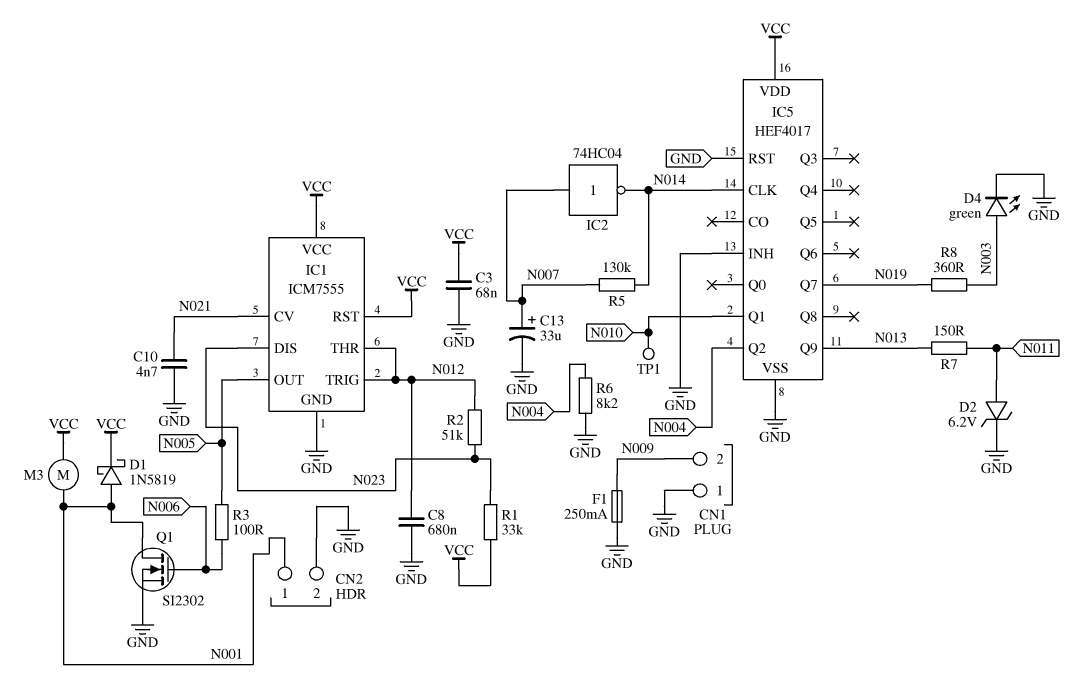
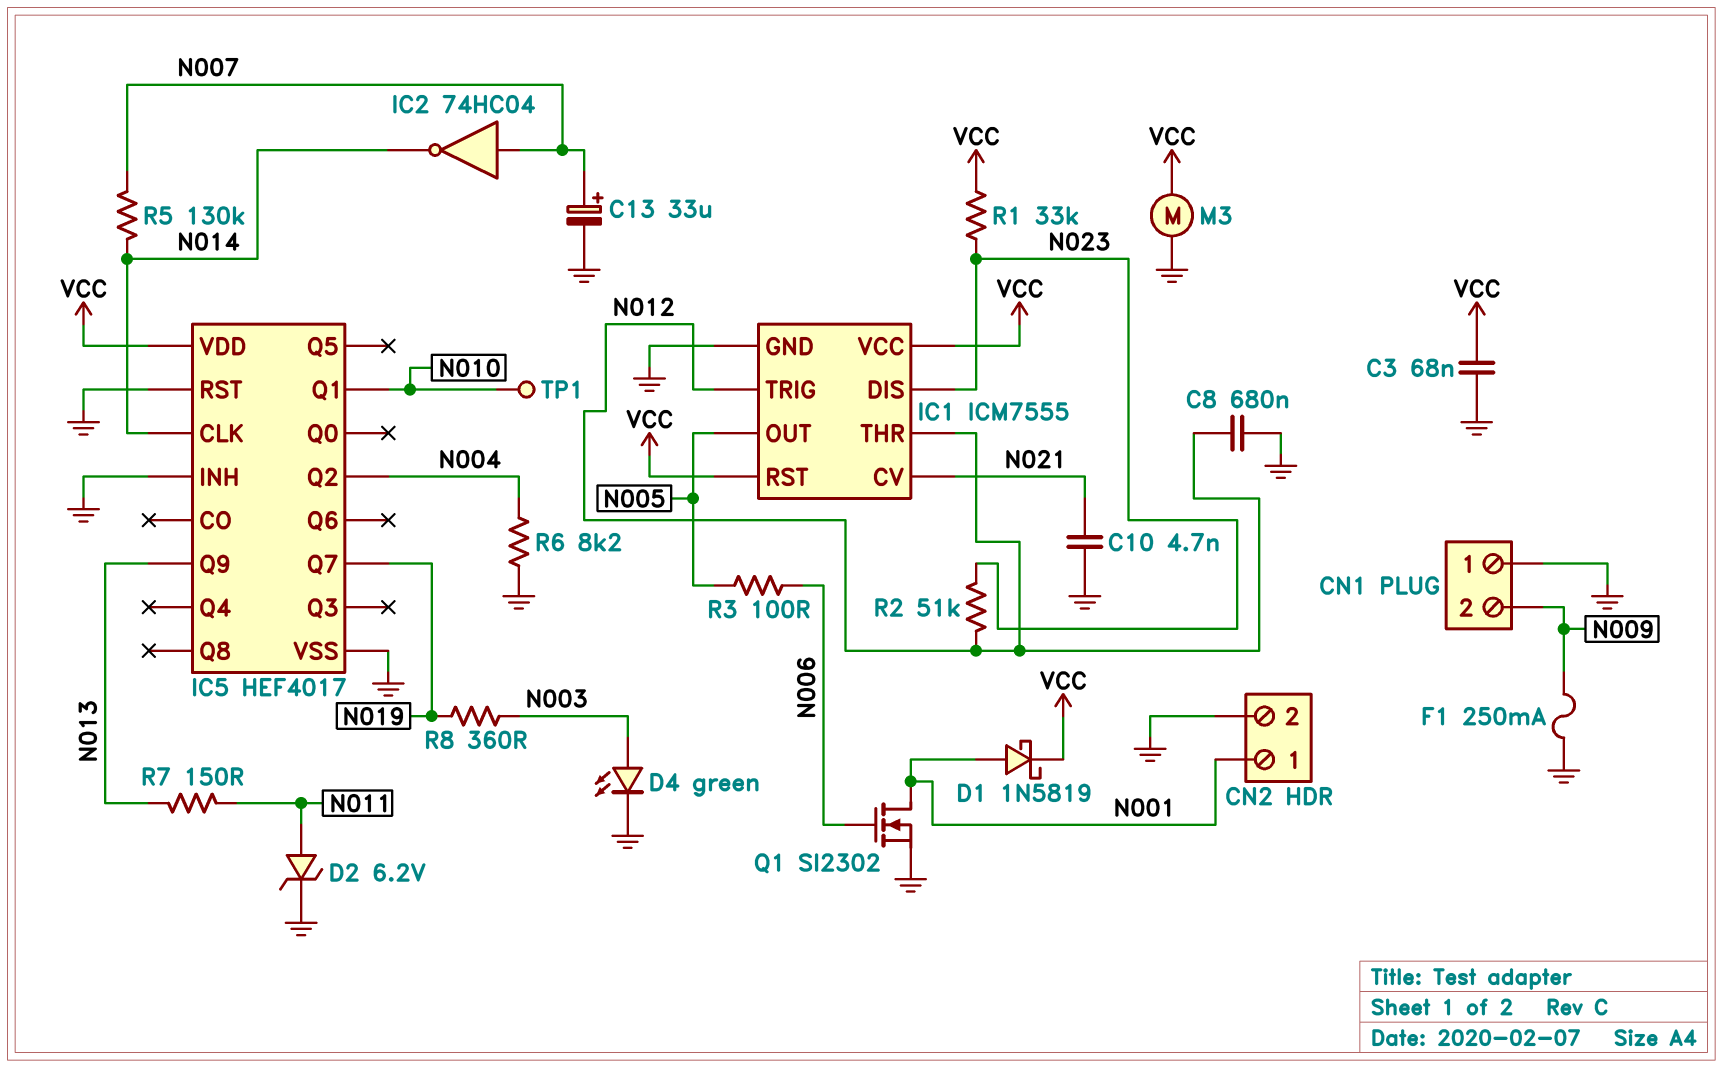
M3: motor (N001, VCC) -> motor (GND, VCC)

